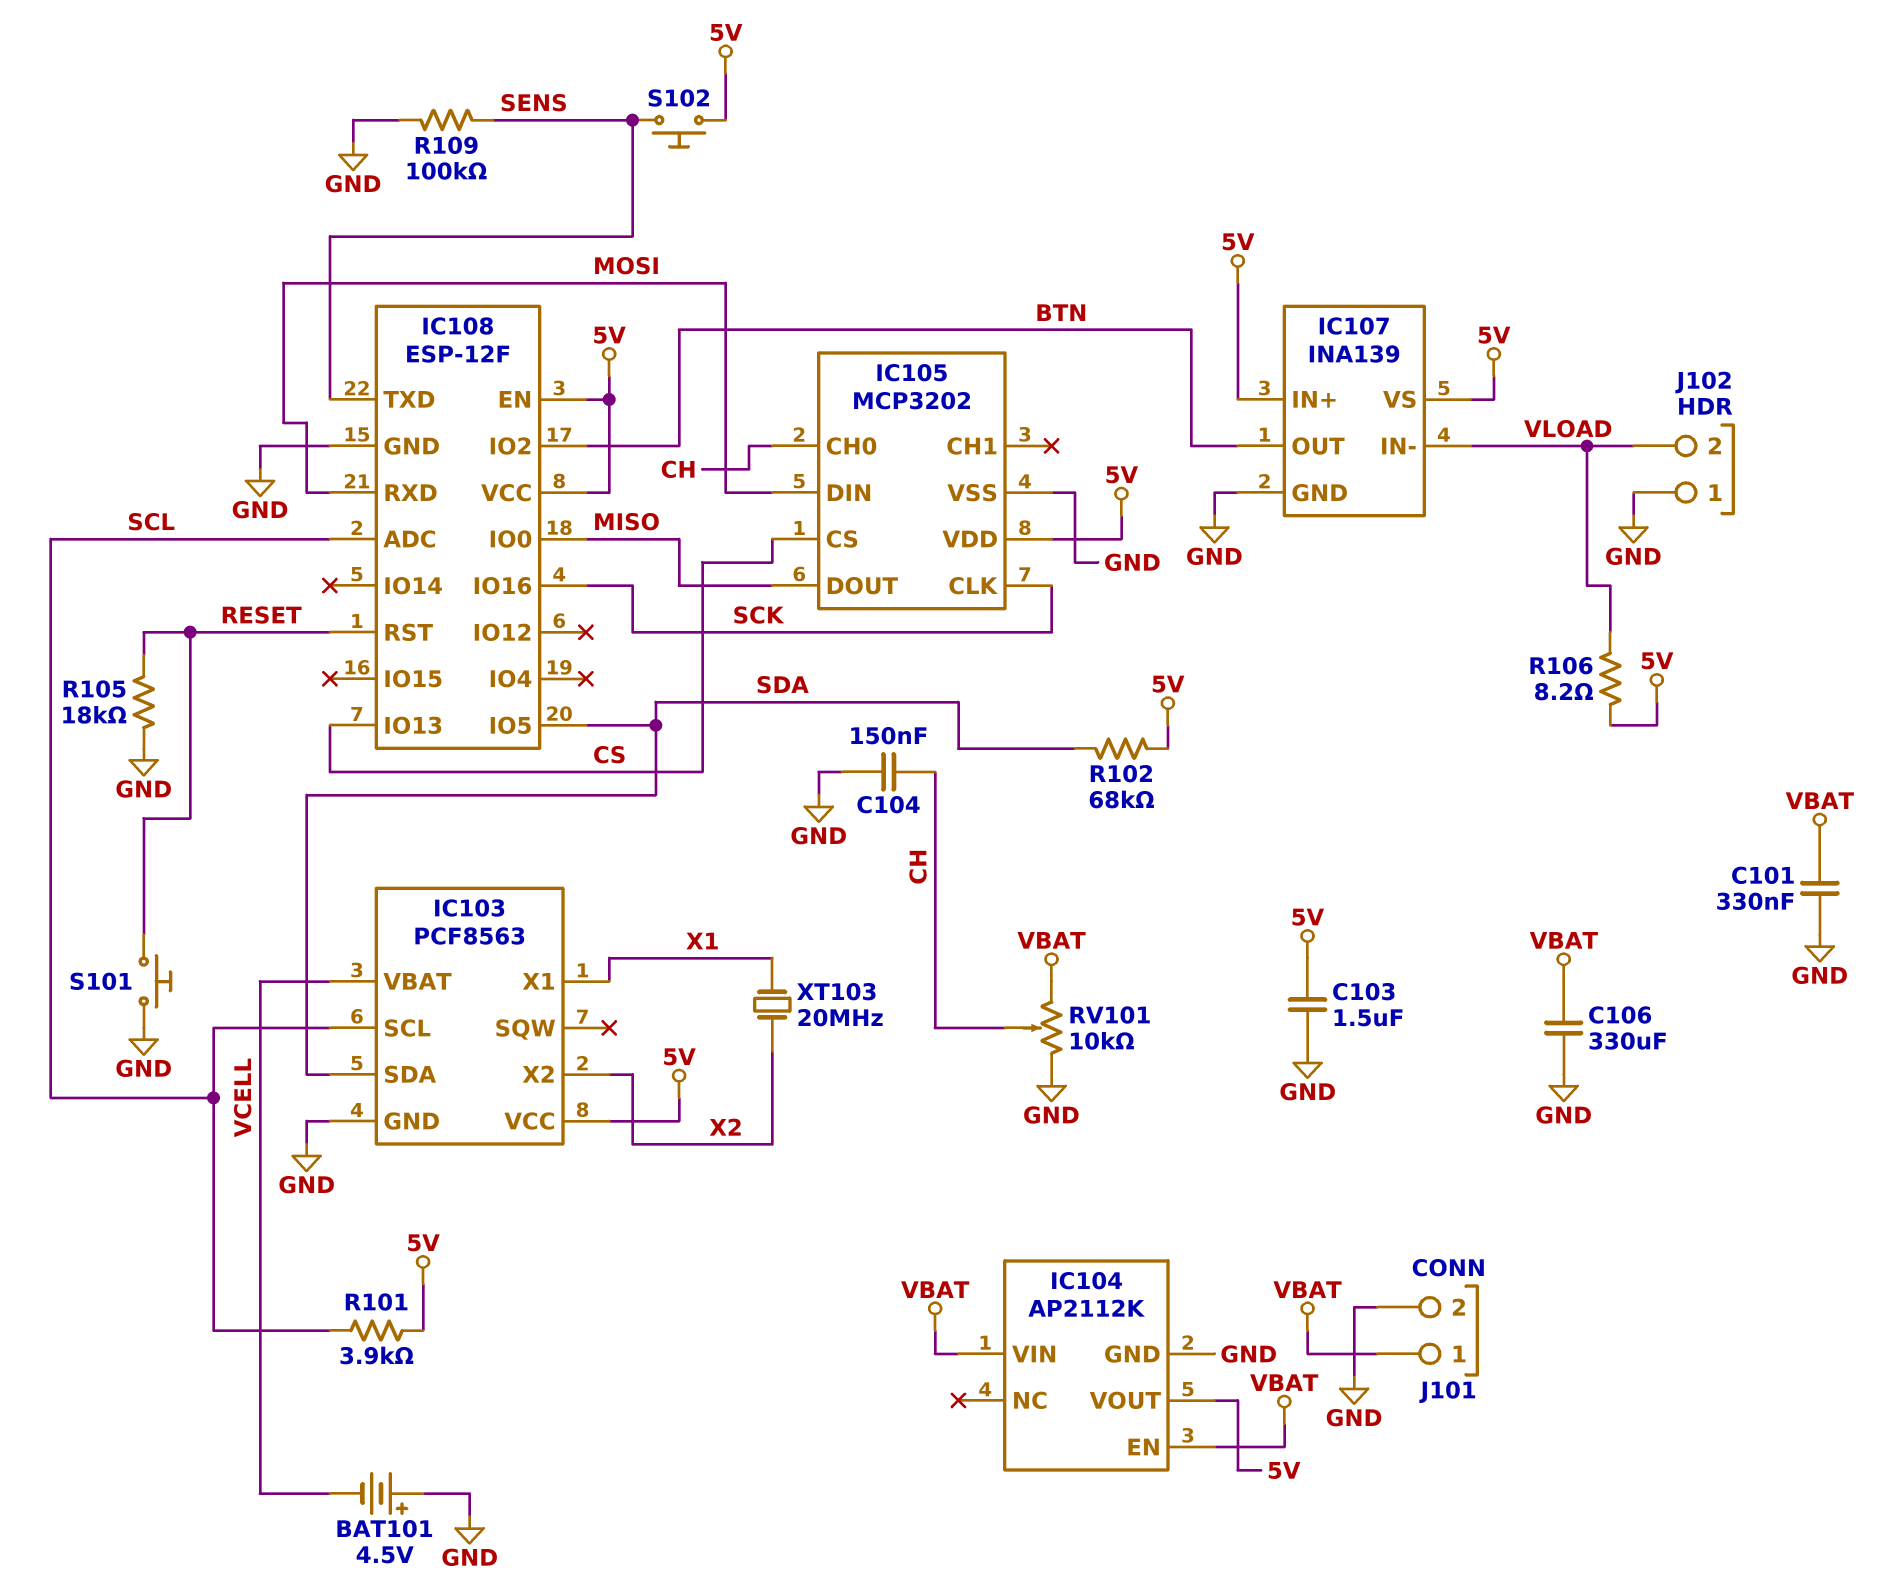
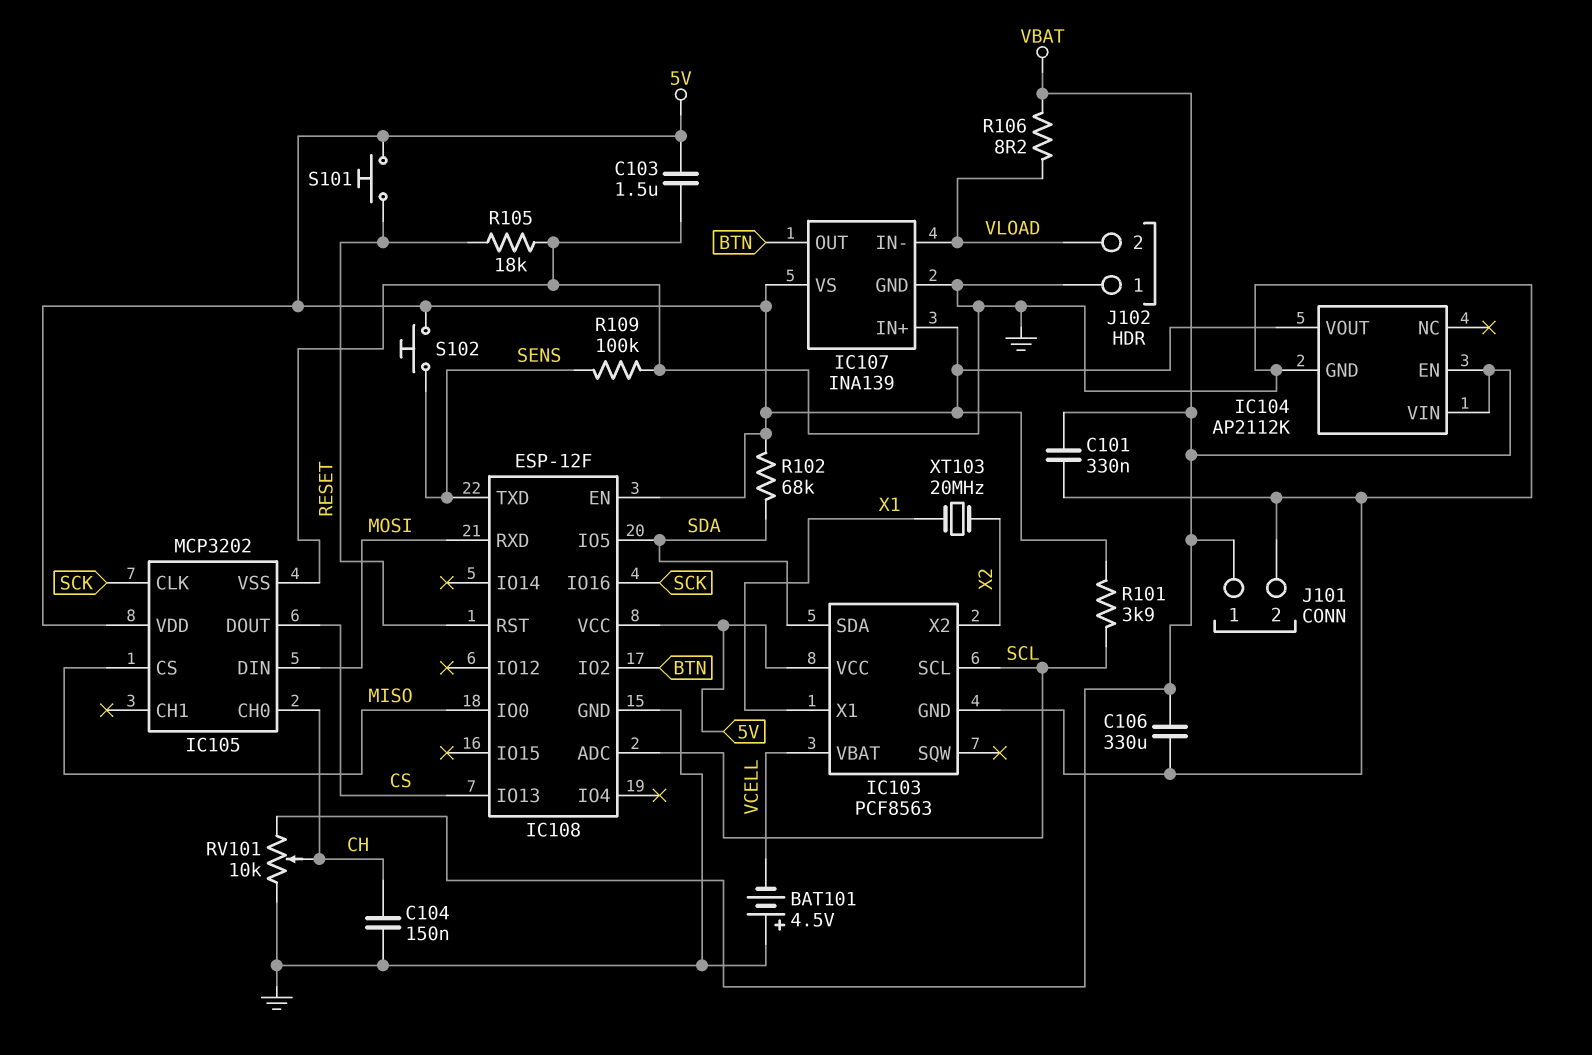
IC105 pin CS: CS -> MISO
IC105 pin DOUT: MISO -> CS
R106: 8.2 (5V, VLOAD) -> 8.2 (VBAT, VLOAD)
S101: button (GND, RESET) -> button (5V, RESET)

